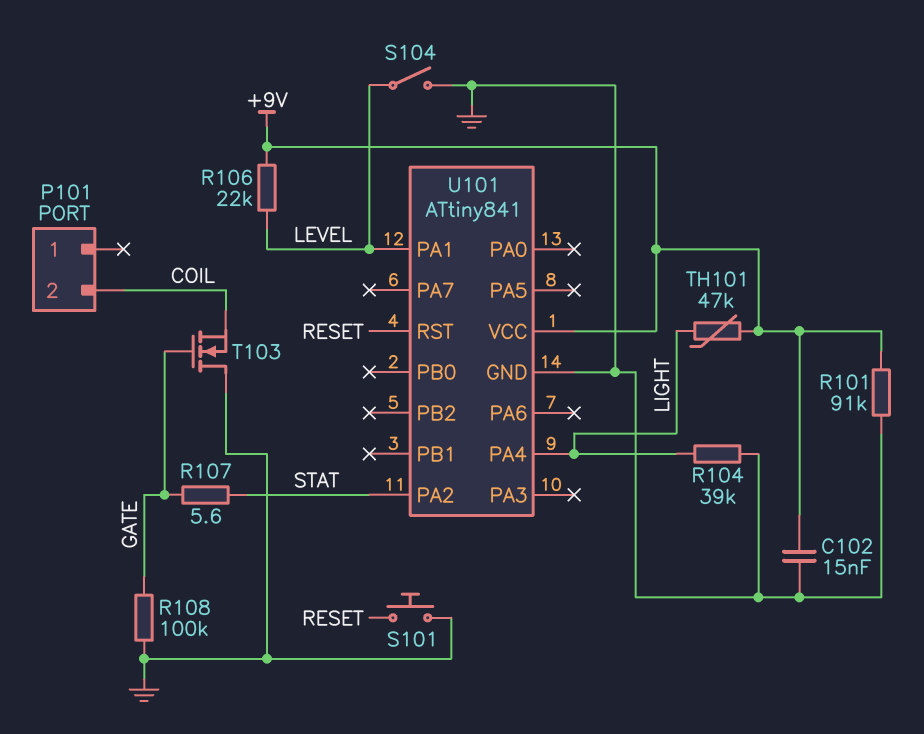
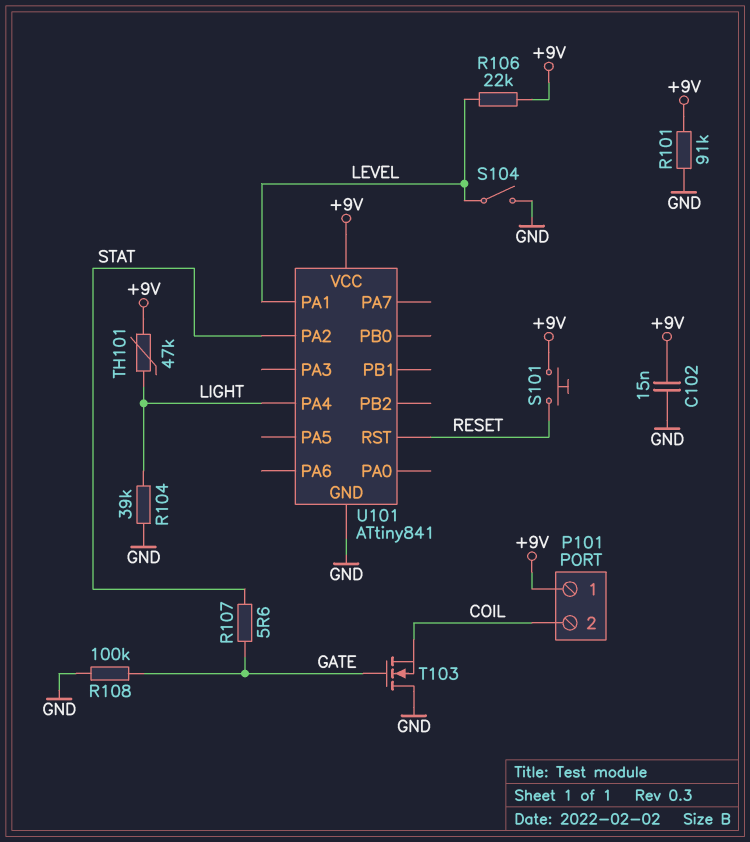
P101 pin 1: none -> +9V
S101: button (GND, RESET) -> button (+9V, RESET)

